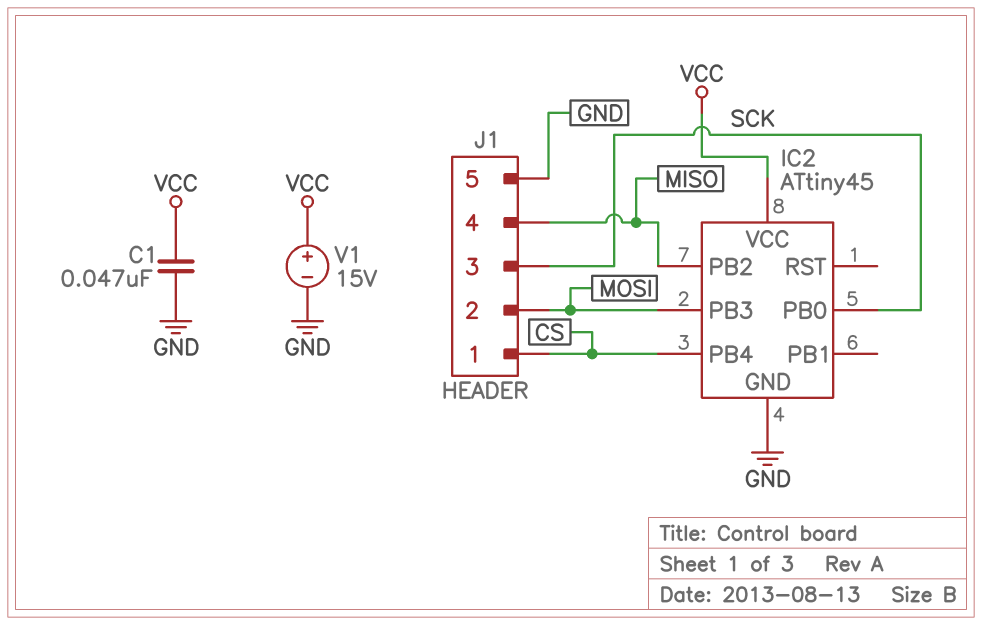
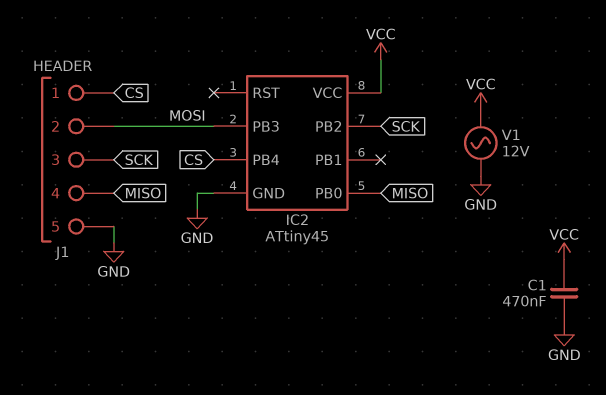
C1: 47nF (GND, VCC) -> 470nF (GND, VCC)
IC2 pin PB0: SCK -> MISO
IC2 pin PB2: MISO -> SCK
V1: 15V (plus VCC, minus GND) -> AC 12V (GND, VCC)

